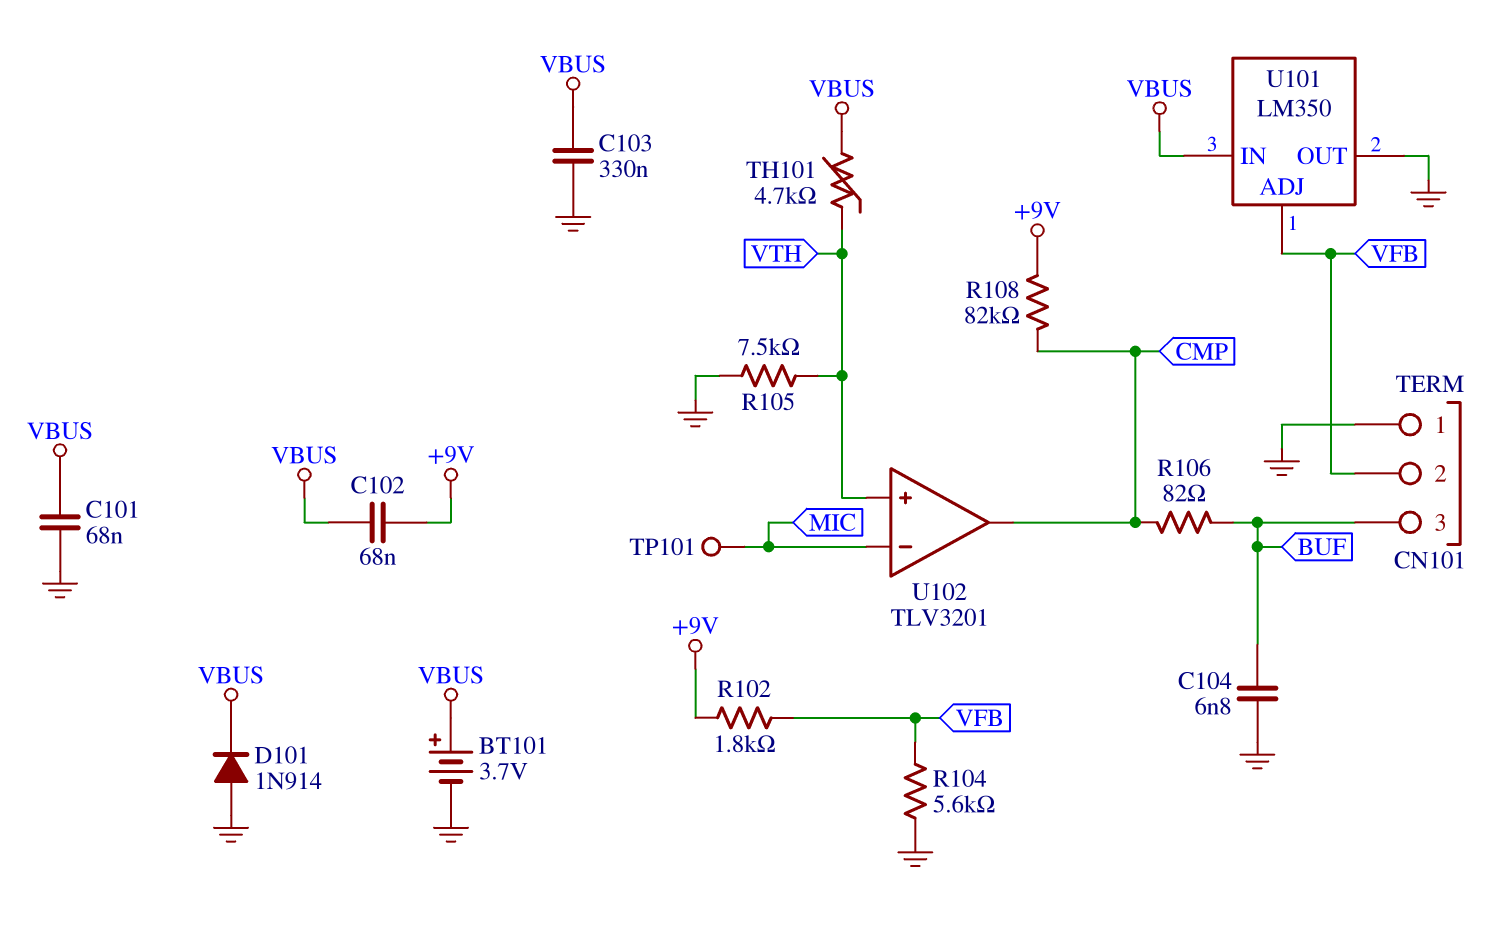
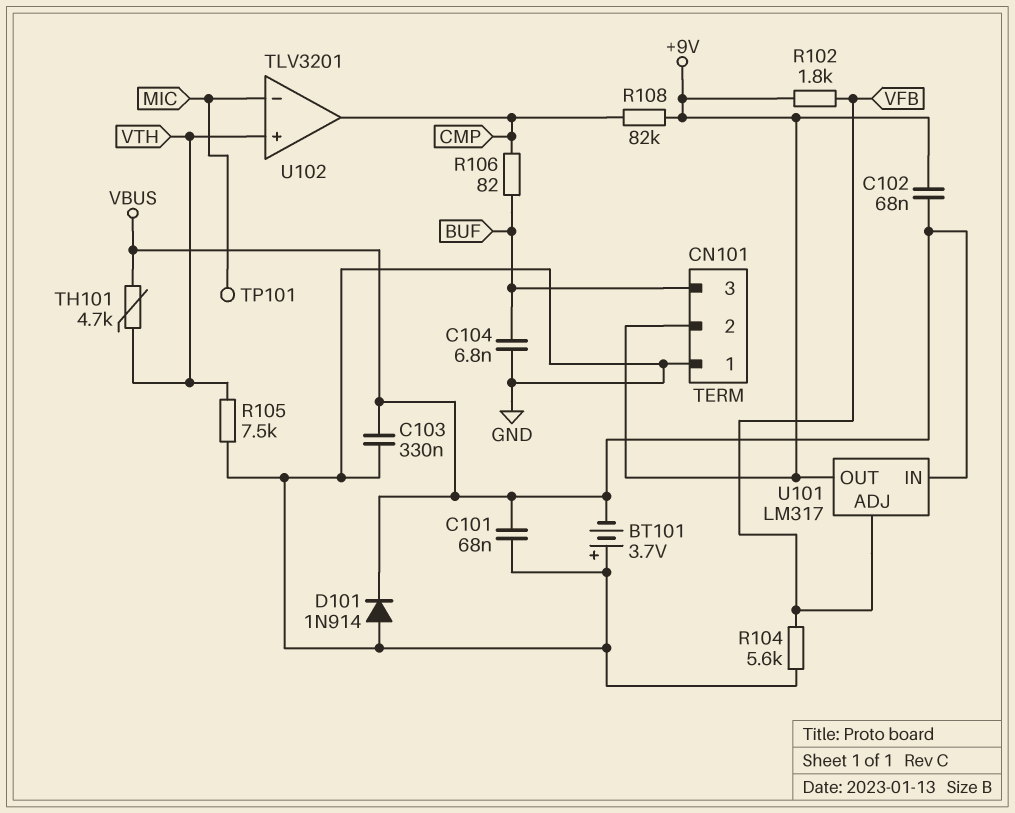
BT101: 3.7V (plus VBUS, minus GND) -> 3.7V (plus GND, minus VBUS)
CN101 pin 2: VFB -> +9V
U101: LM350 -> LM317
U101 pin OUT: GND -> +9V

